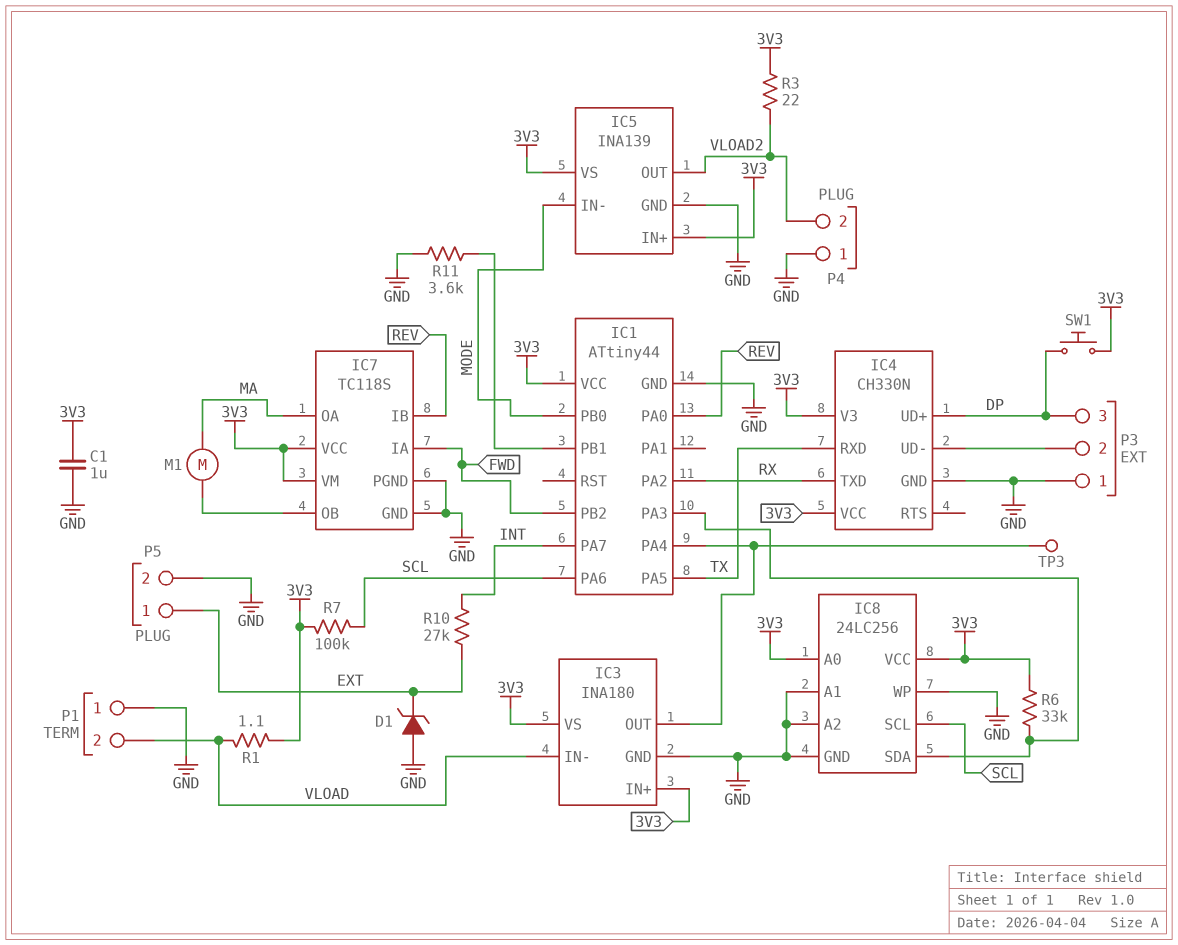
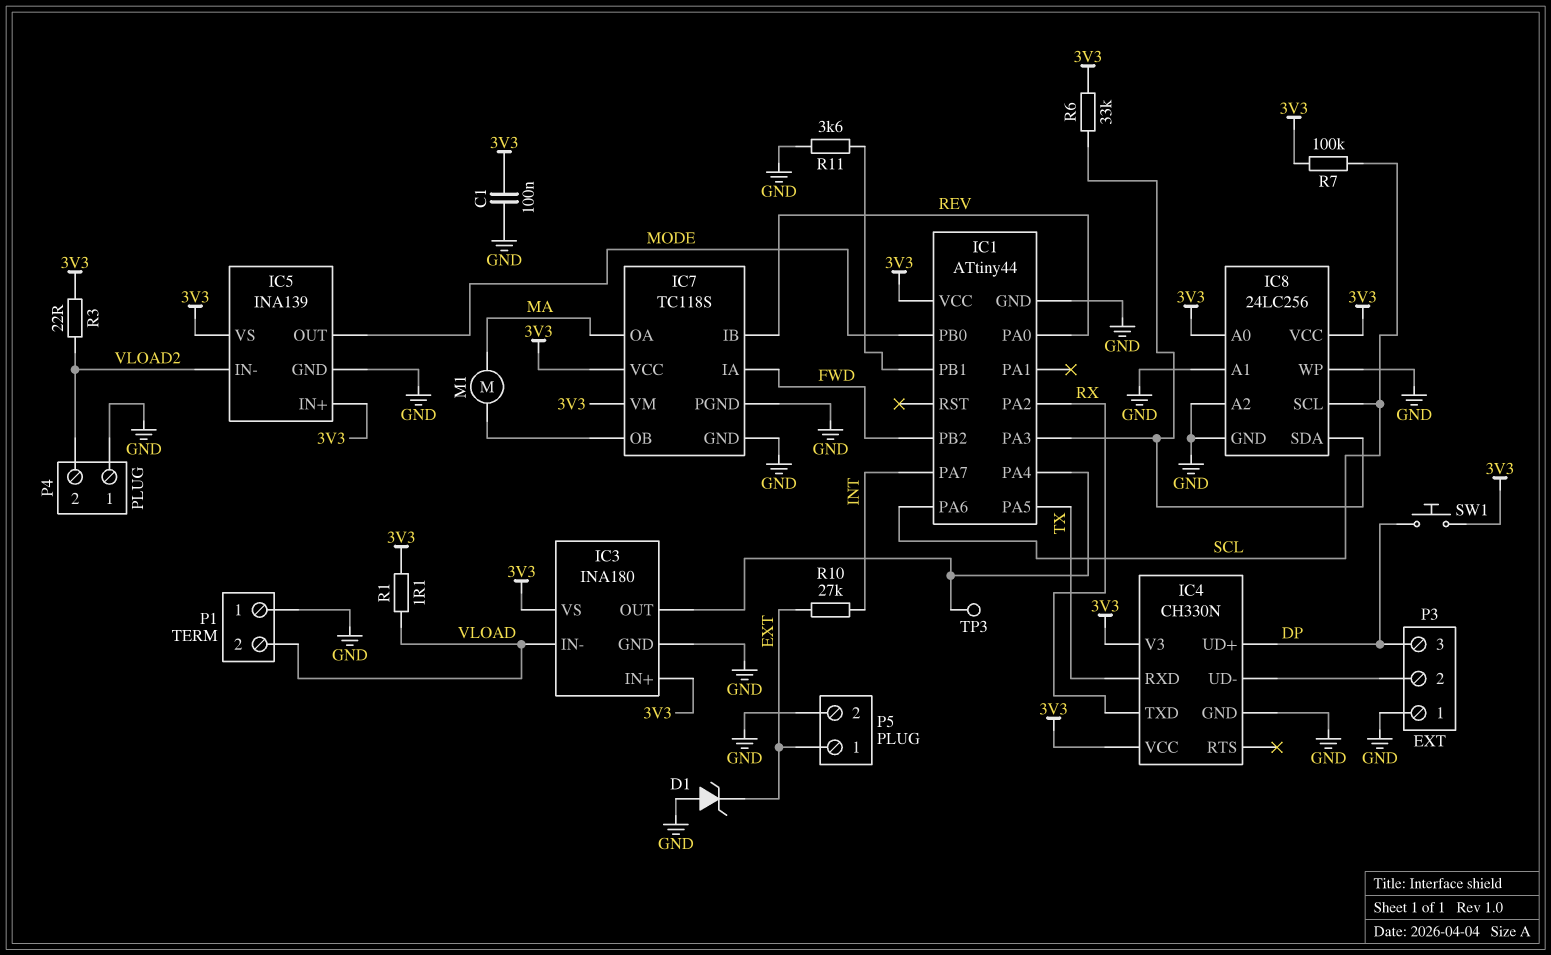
C1: 1uF (3V3, GND) -> 100nF (3V3, GND)
IC5 pin IN-: MODE -> VLOAD2
IC5 pin OUT: VLOAD2 -> MODE

